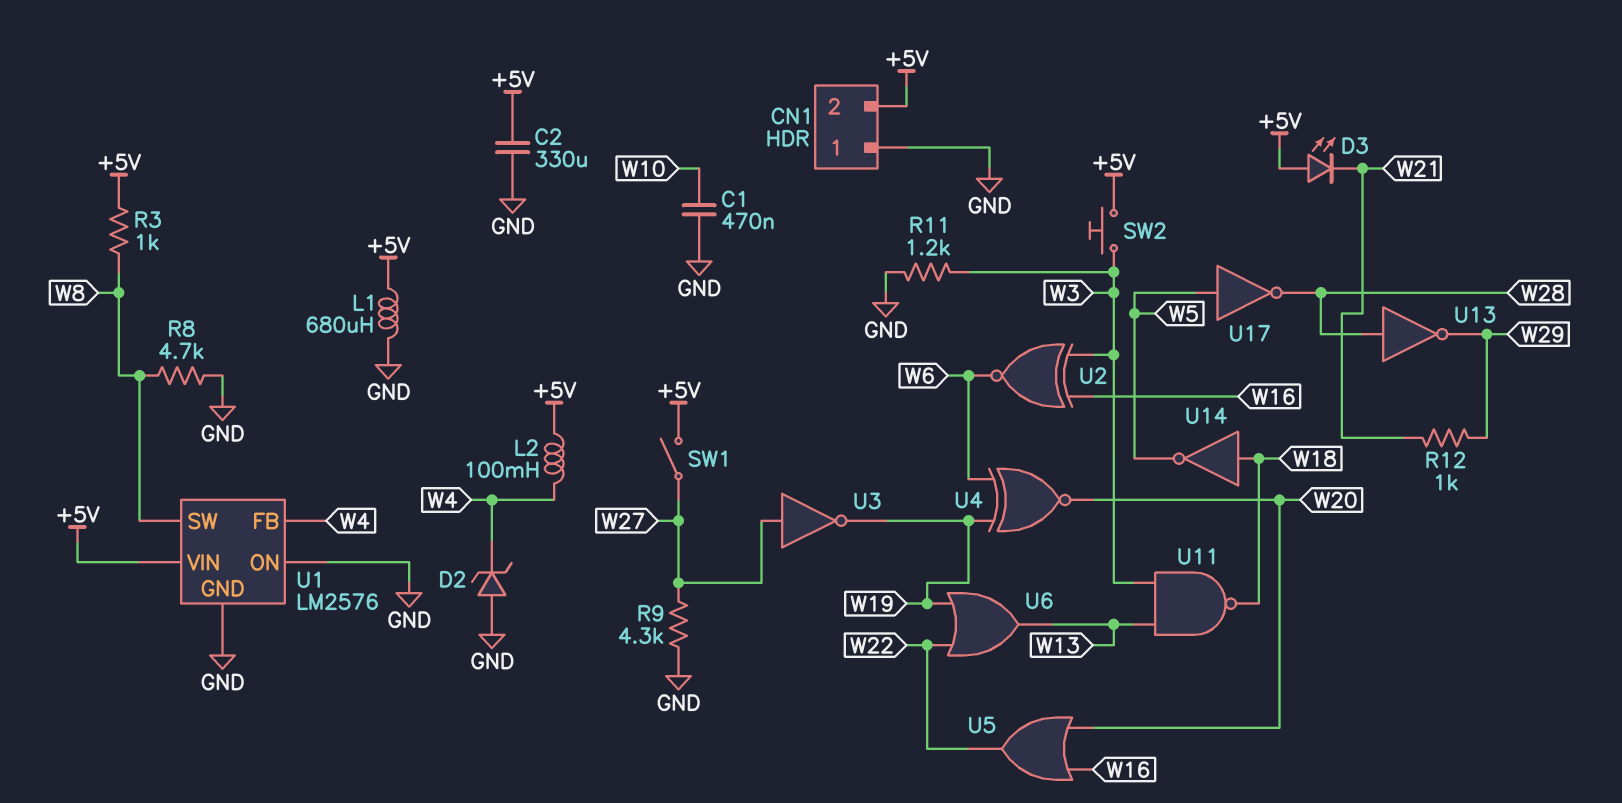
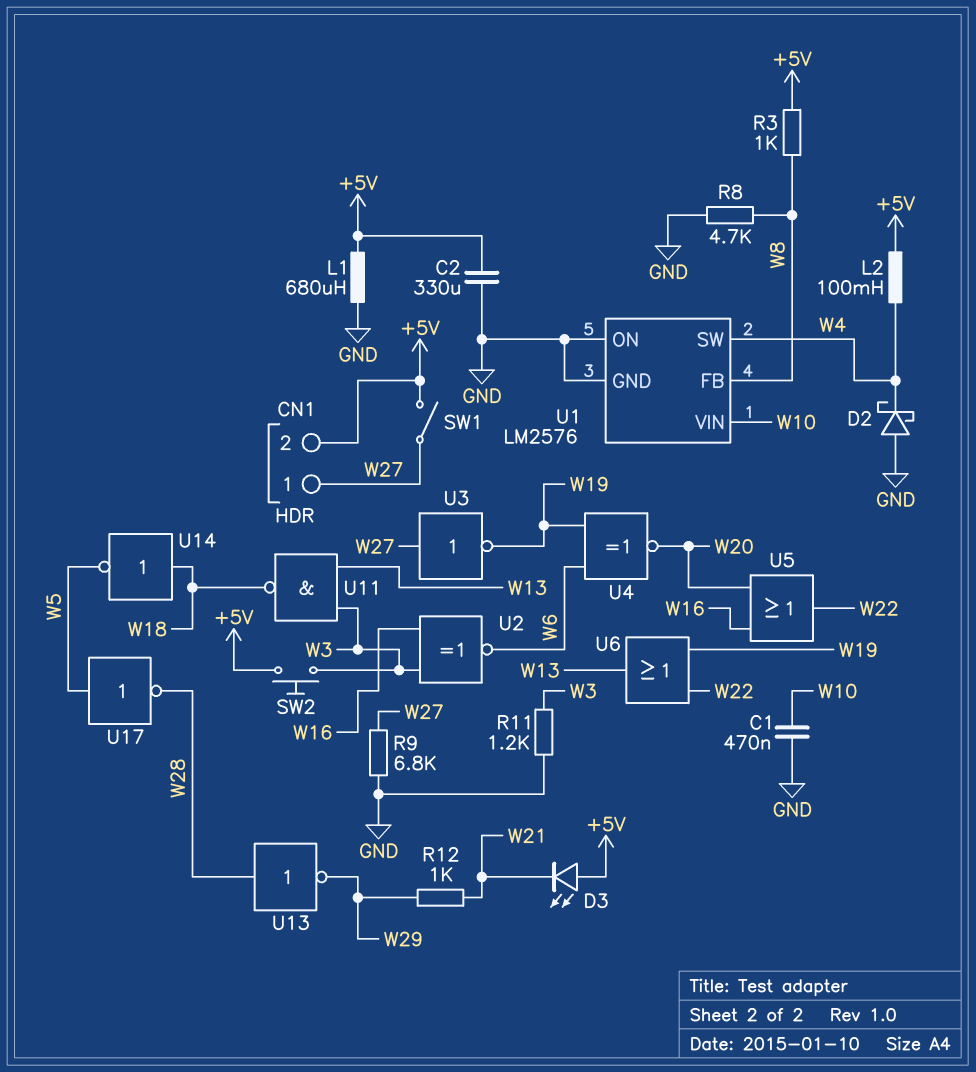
CN1 pin 1: GND -> W27
D2: zener (A GND, K W4) -> schottky (A GND, K W4)
R9: 4.3k (GND, W27) -> 6.8k (GND, W27)
U1 pin FB: W4 -> W8
U1 pin SW: W8 -> W4
U1 pin VIN: +5V -> W10

